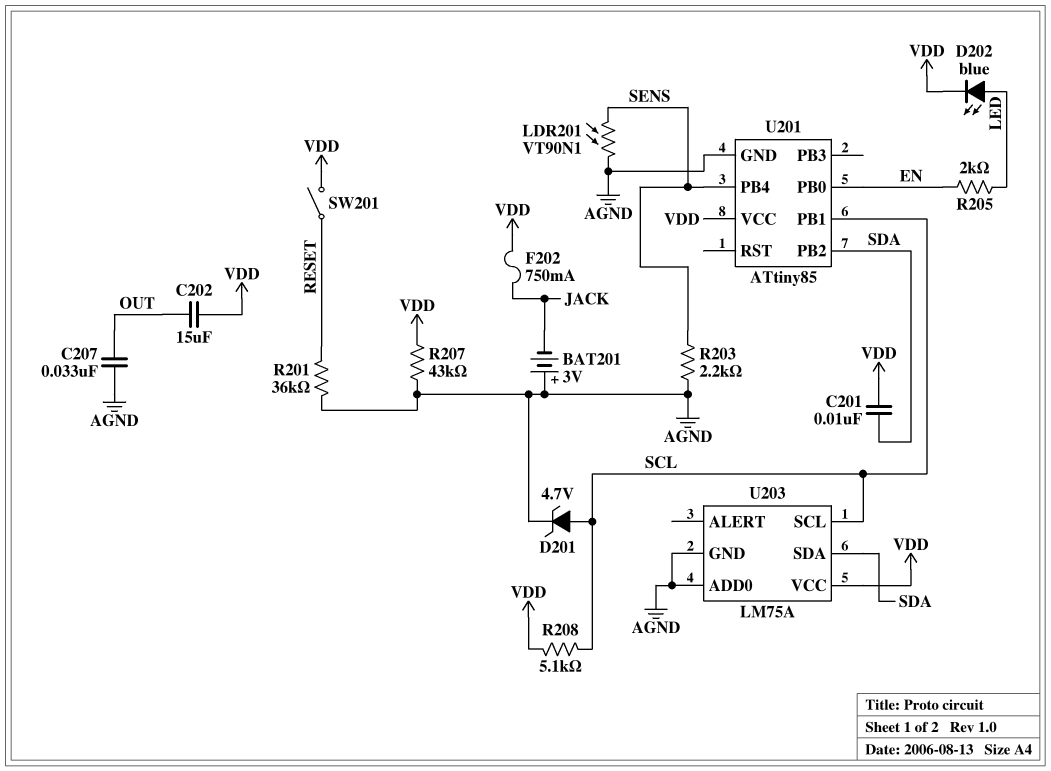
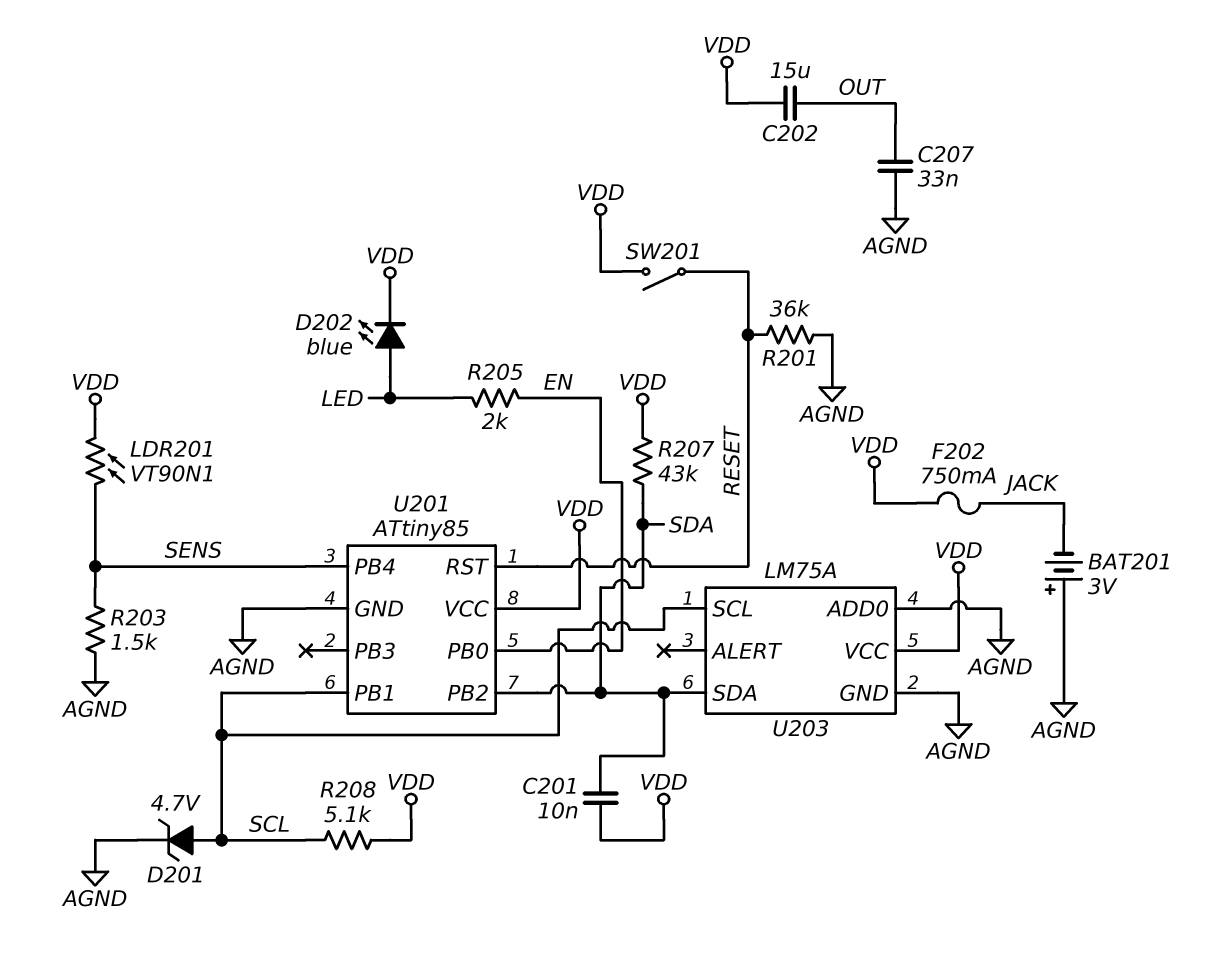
LDR201: VT90N1 (AGND, SENS) -> VT90N1 (SENS, VDD)
R203: 2.2k (AGND, SENS) -> 1.5k (AGND, SENS)
R207: 43k (AGND, VDD) -> 43k (SDA, VDD)
U201 pin RST: none -> RESET

